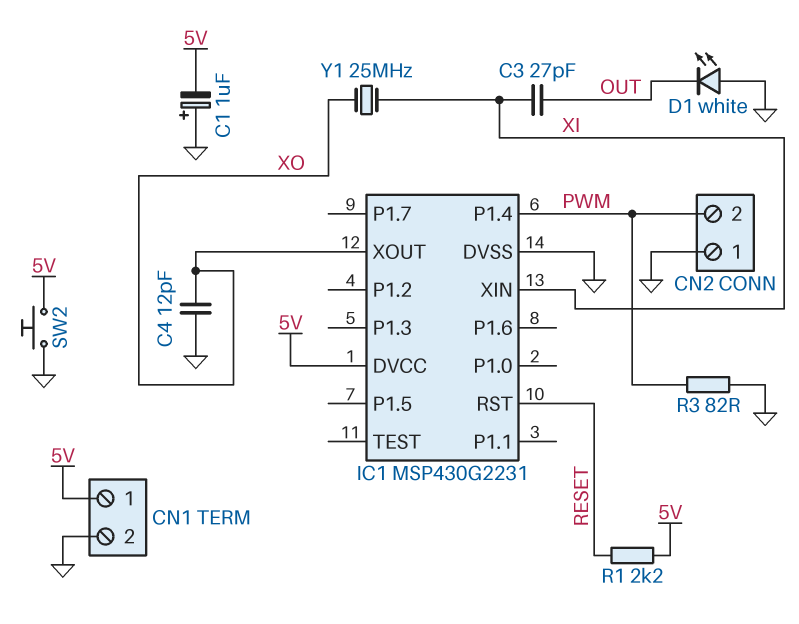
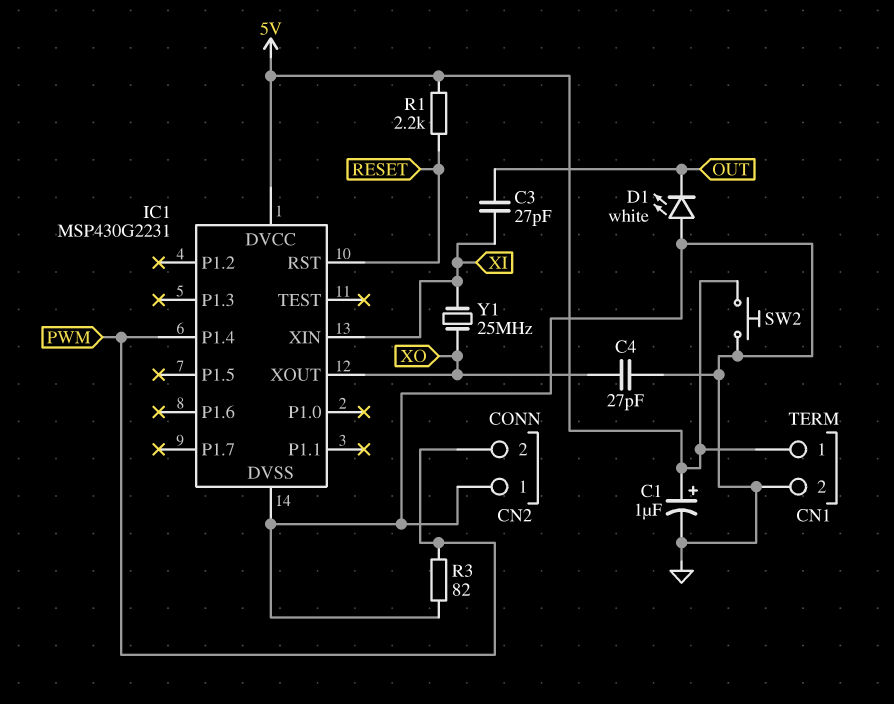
C1: 1uF (plus GND, minus 5V) -> 1uF (plus 5V, minus GND)
C4: 12pF (GND, XO) -> 27pF (GND, XO)

